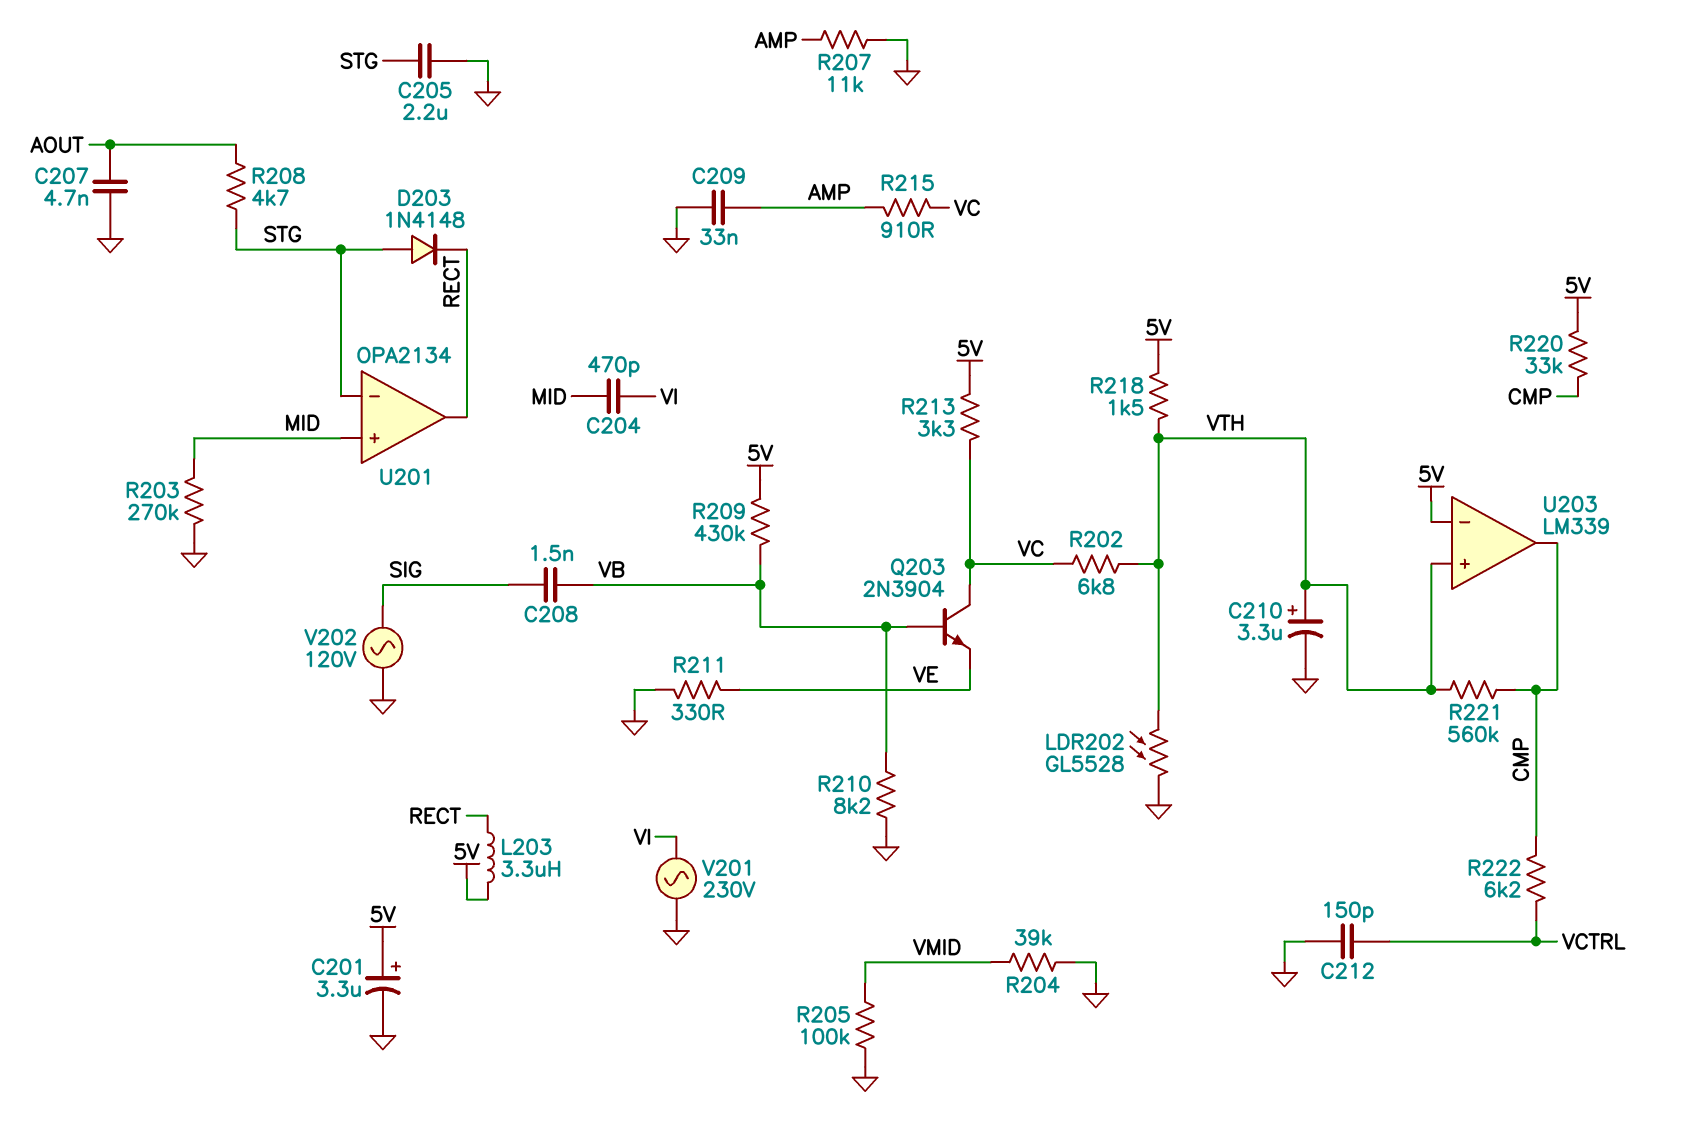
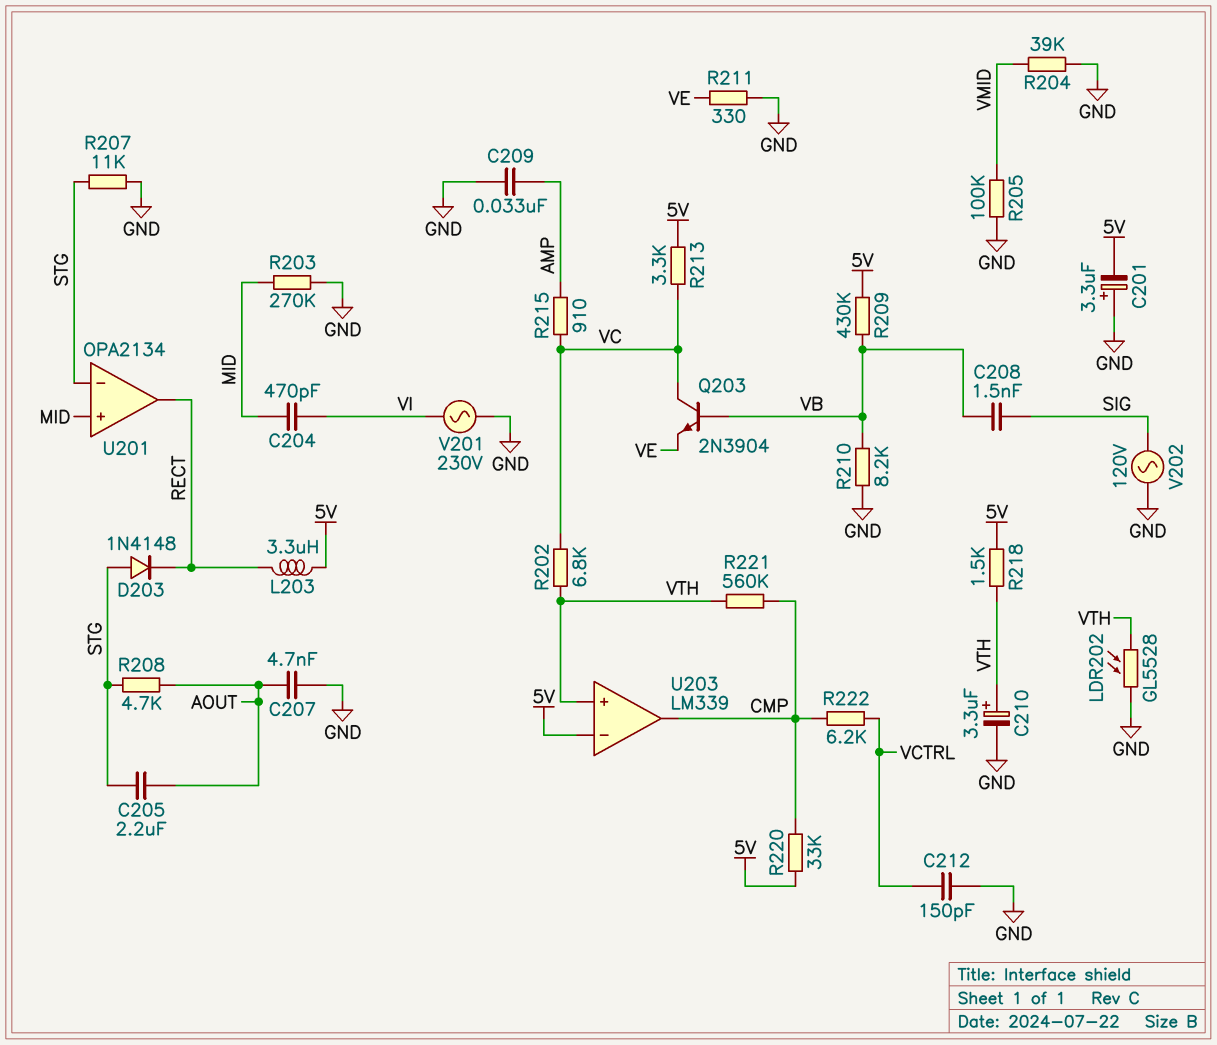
C201: 3.3uF (plus 5V, minus GND) -> 3.3uF (plus GND, minus 5V)
C205: 2.2uF (GND, STG) -> 2.2uF (AOUT, STG)
R207: 11k (AMP, GND) -> 11k (GND, STG)

